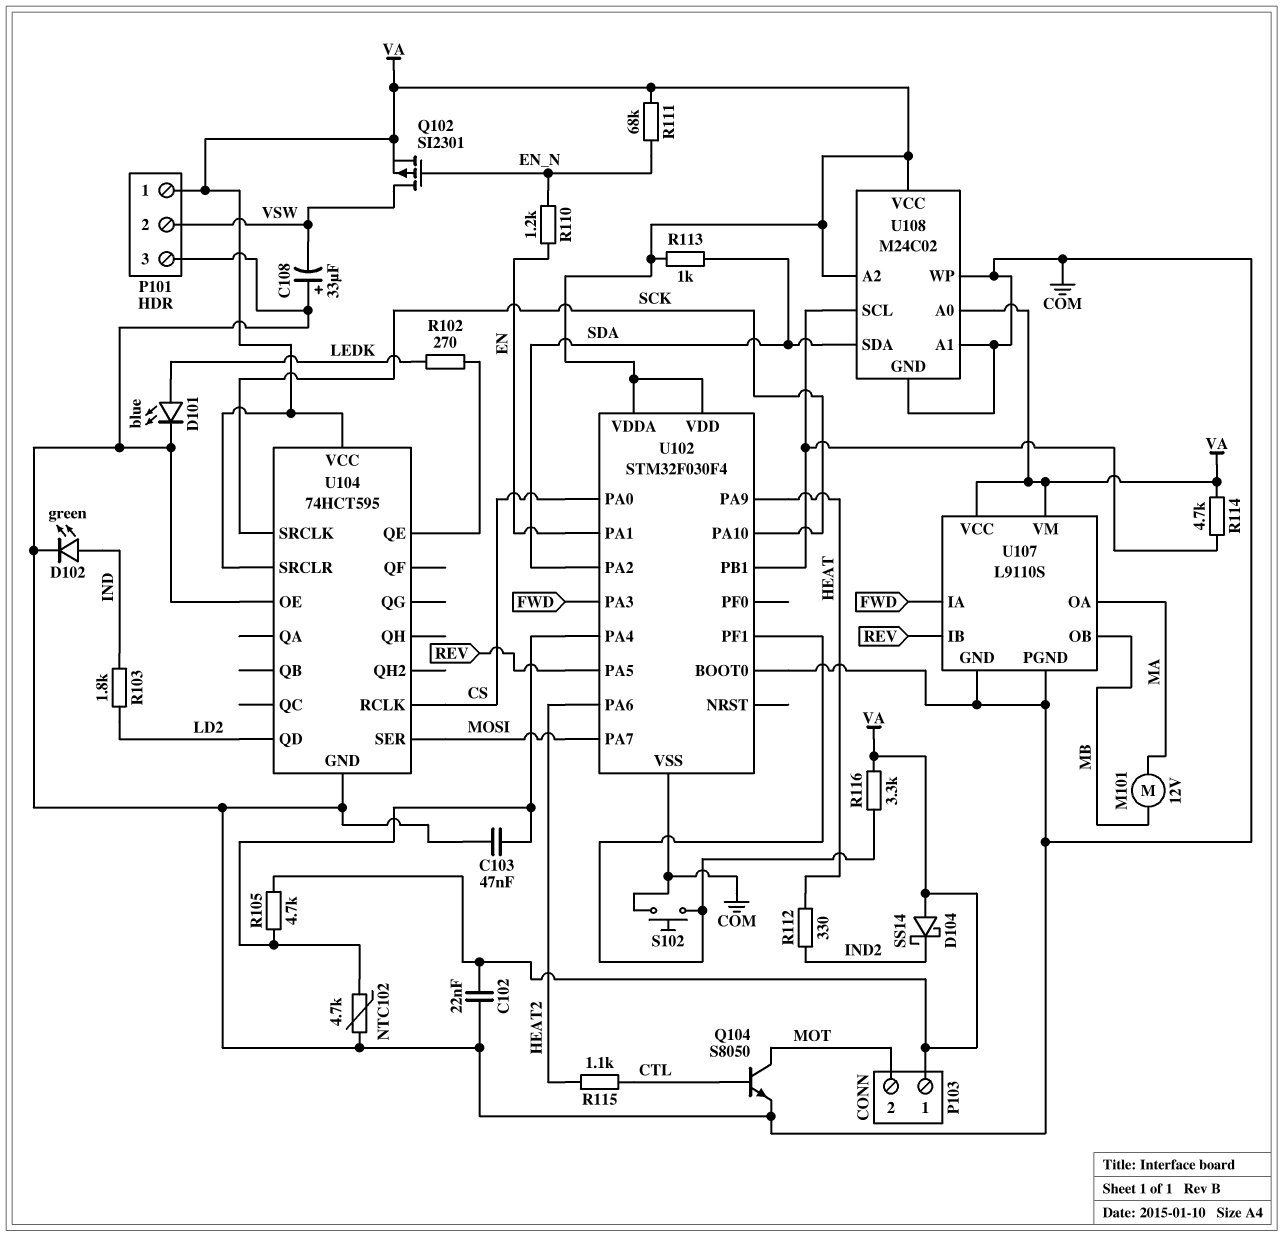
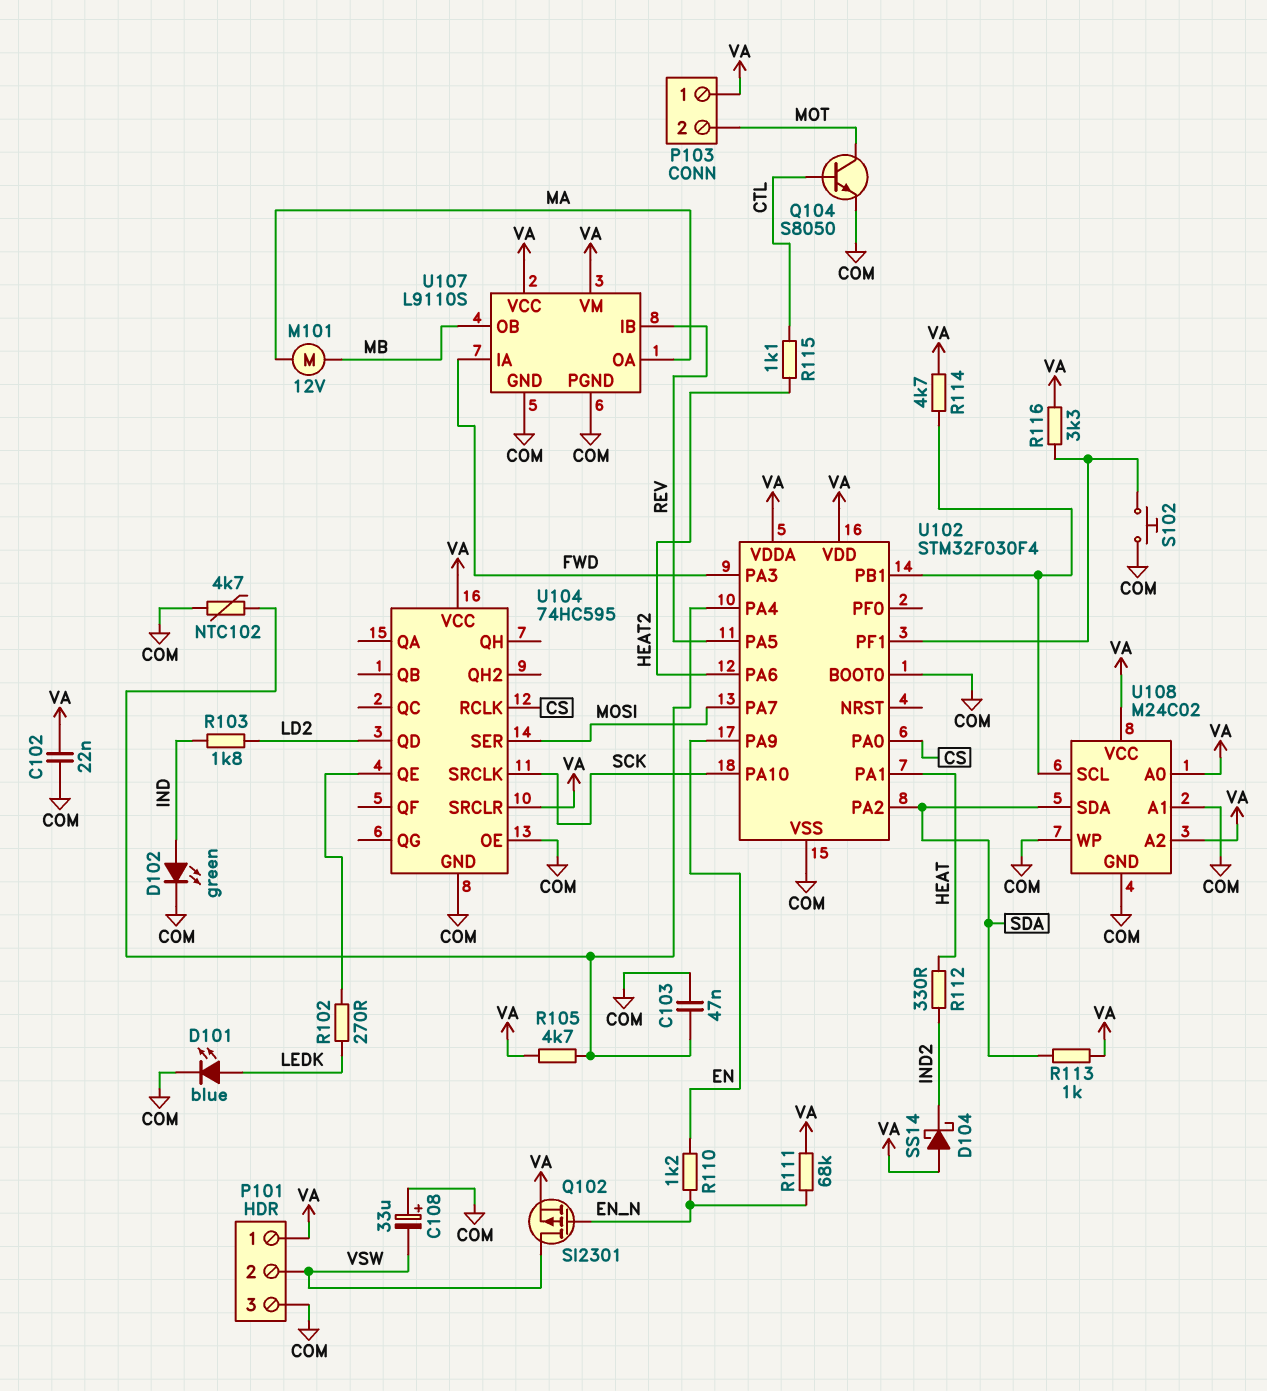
U102 pin PA1: EN -> HEAT
U102 pin PA9: HEAT -> EN
U104: 74HCT595 -> 74HC595

